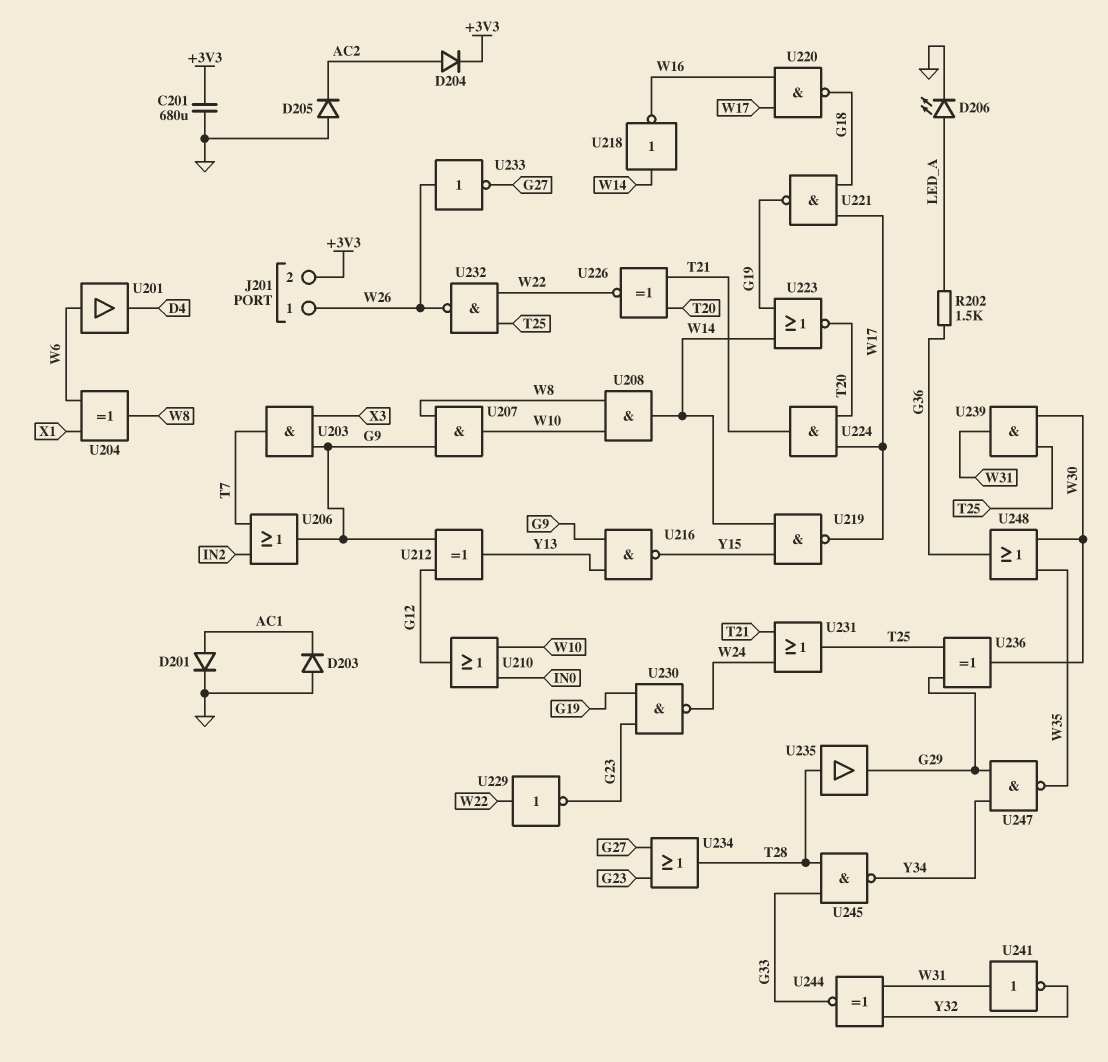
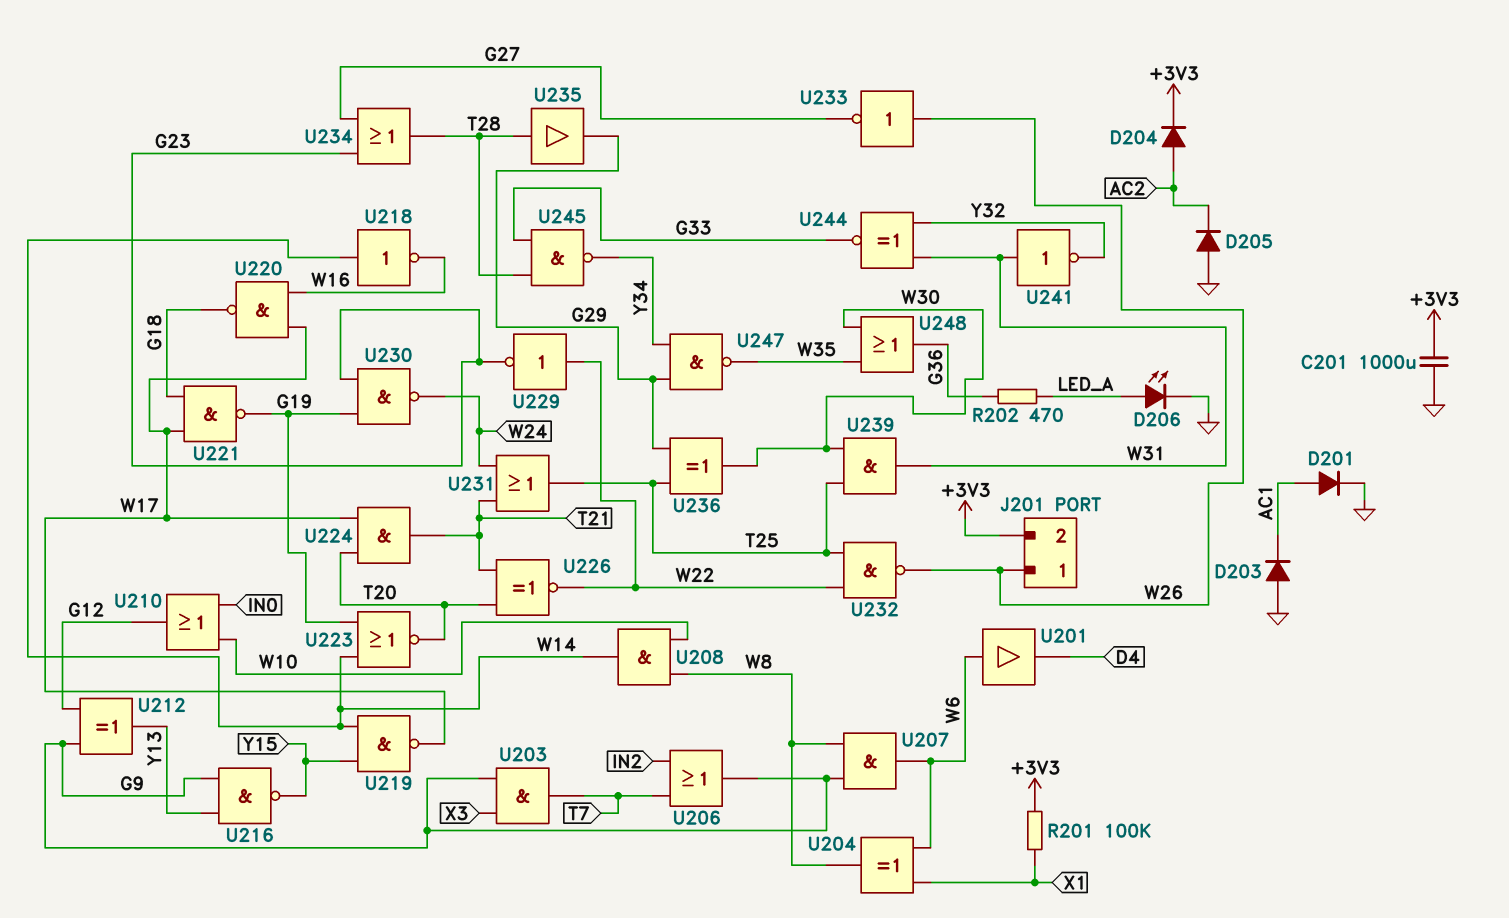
C201: 680uF (+3V3, GND) -> 1000uF (+3V3, GND)
R201: none -> 100k (+3V3, X1)
R202: 1.5k (G36, LED_A) -> 470 (G36, LED_A)
U207: AND (in G9, in W8, out W10) -> AND (in G9, in W8, out W6)

